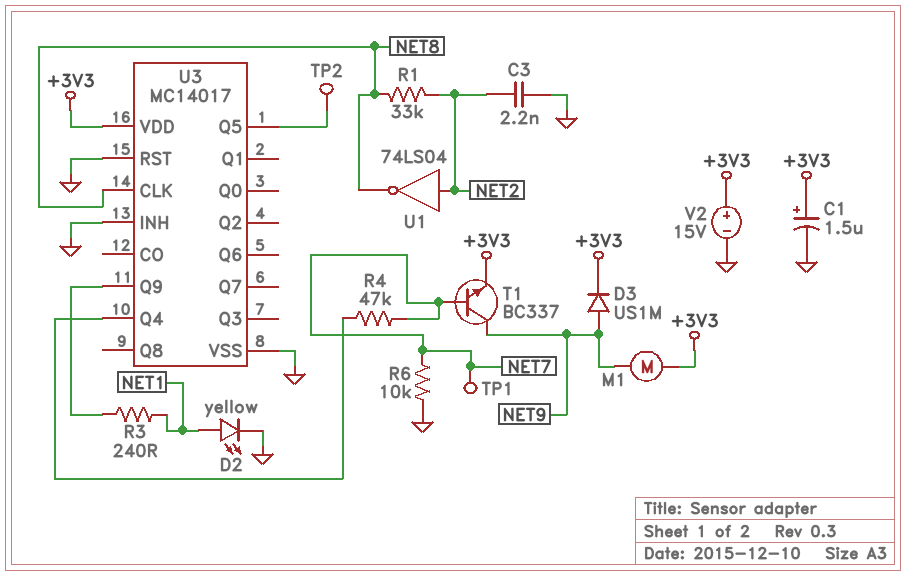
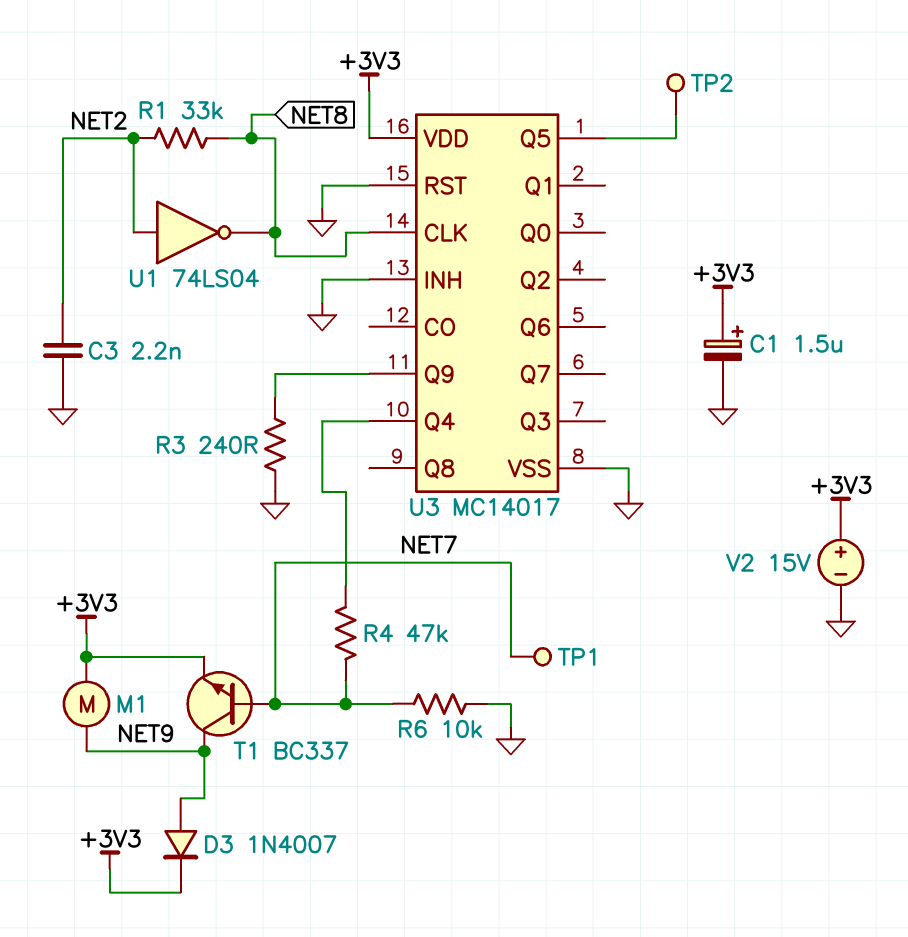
D2: LED yellow (A NET1, K GND) -> none
D3: diode US1M (A NET9, K +3V3) -> diode 1N4007 (A NET9, K +3V3)
R3: 240 (NET1, U3/Q9) -> 240 (GND, U3/Q9)

